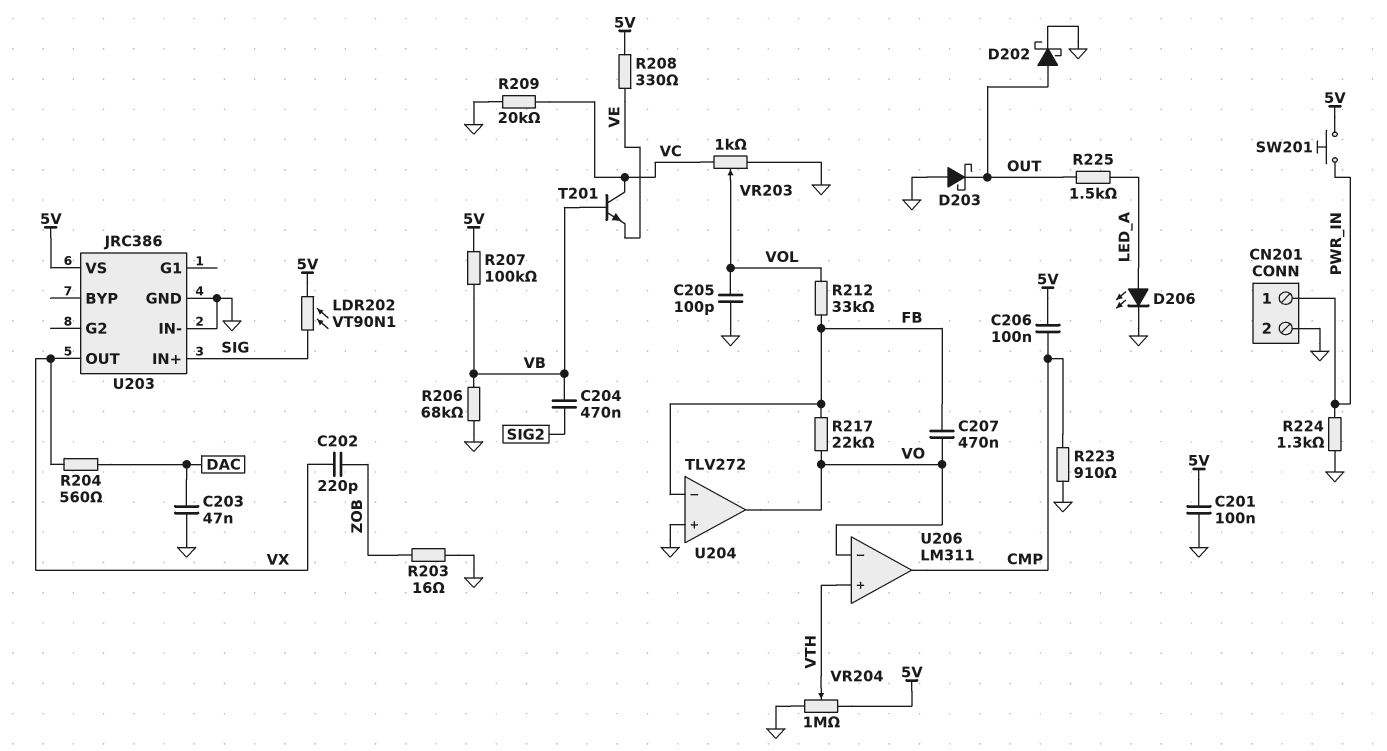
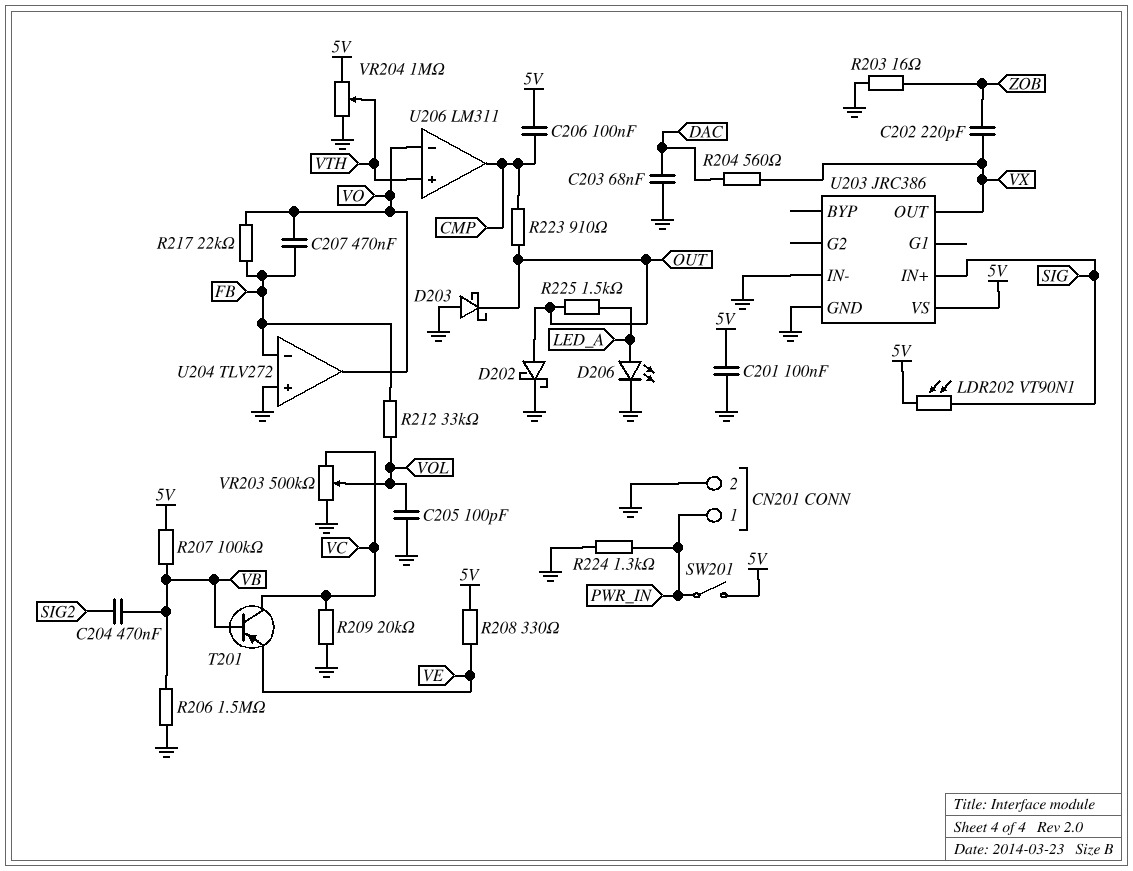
C203: 47nF (DAC, GND) -> 68nF (DAC, GND)
R206: 68k (GND, VB) -> 1.5M (GND, VB)
R223: 910 (CMP, GND) -> 910 (CMP, OUT)
SW201: button (5V, PWR_IN) -> switch (5V, PWR_IN)
T201: NPN (B VB, C VC, E VE) -> PNP (B VB, C VC, E VE)
VR203: 1k (GND, VC, wiper VOL) -> 500k (GND, VC, wiper VOL)

